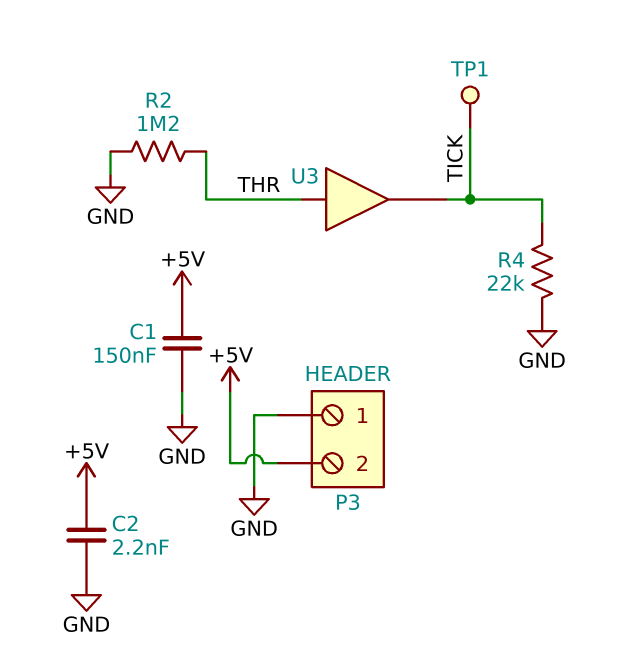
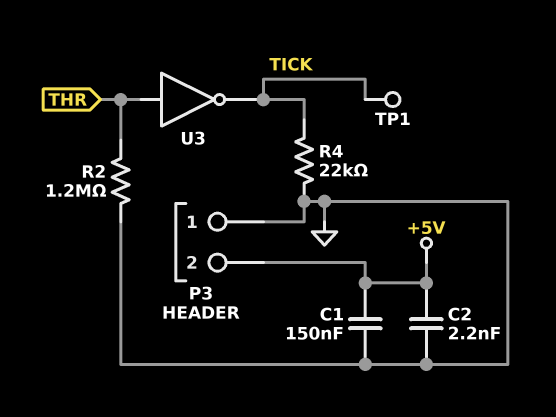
U3: buffer (in THR, out TICK) -> NOT (in THR, out TICK)

